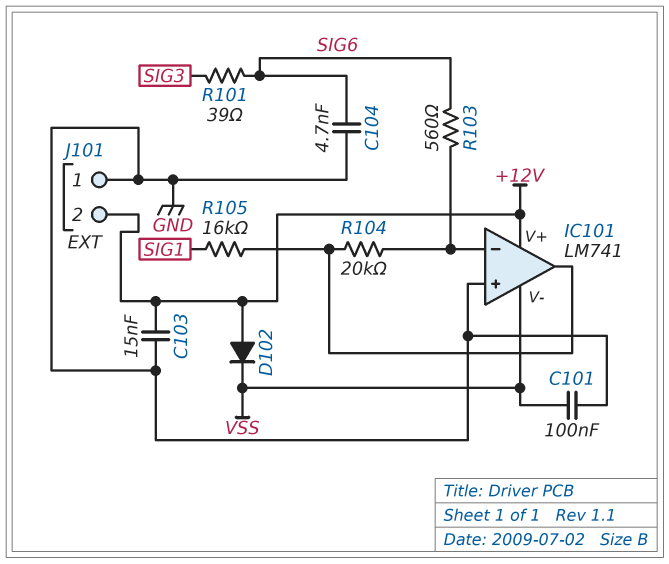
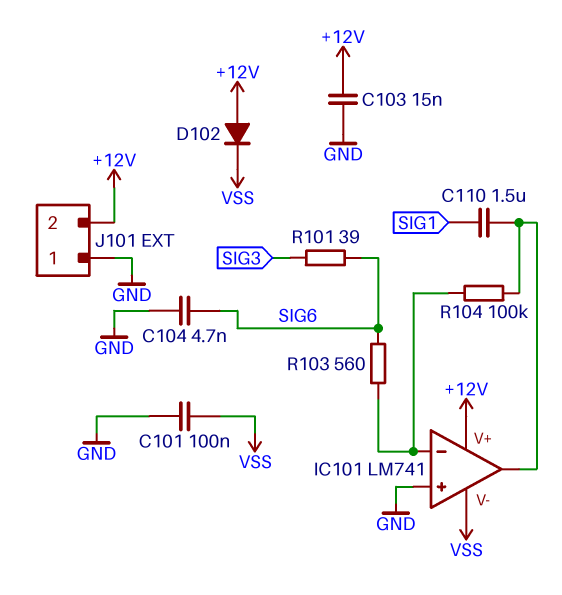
C110: none -> 1.5uF (IC101/out, SIG1)
R104: 20k (IC101/in-, IC101/out) -> 100k (IC101/in-, IC101/out)
R105: 16k (IC101/out, SIG1) -> none

